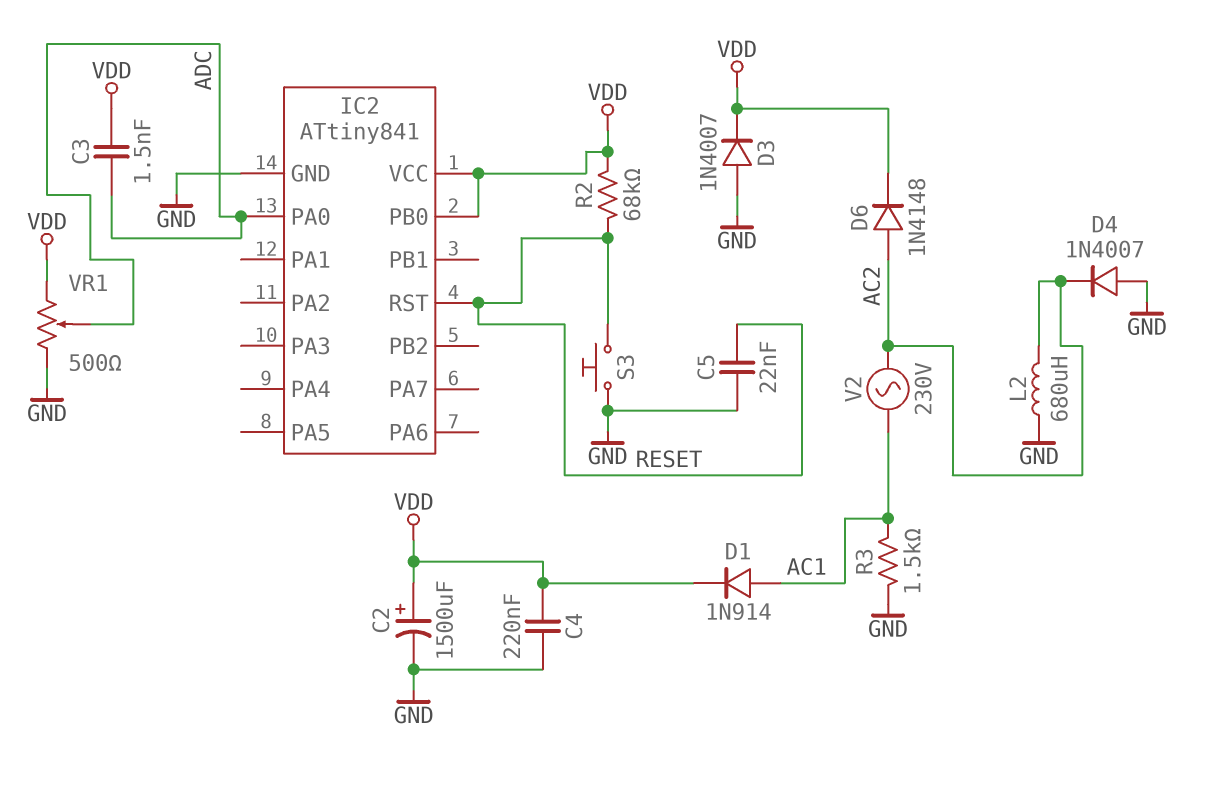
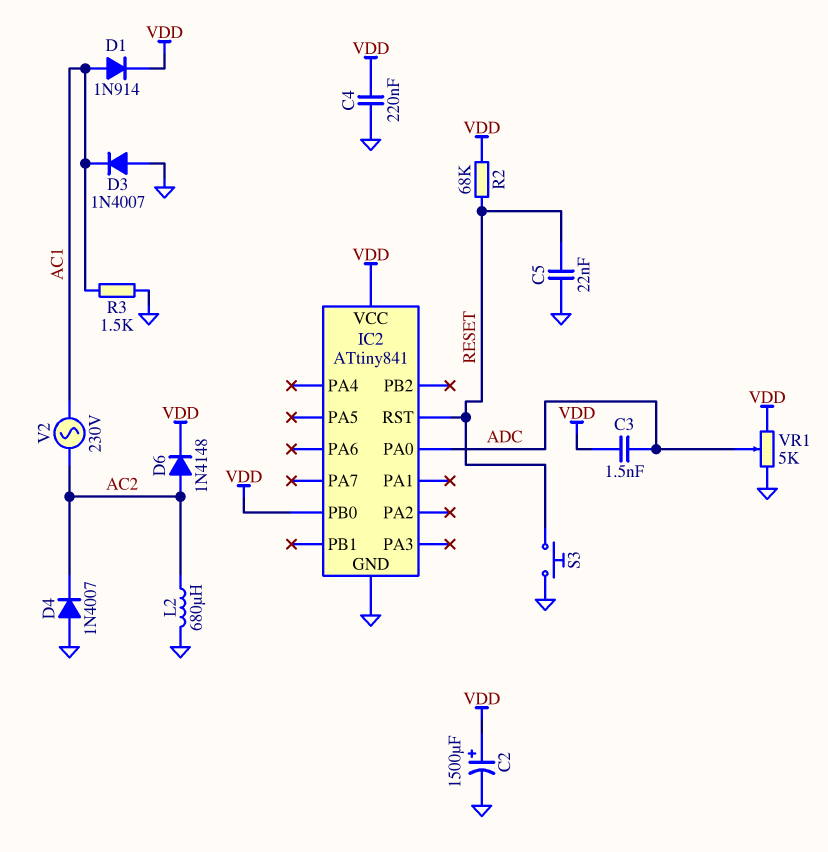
D3: diode 1N4007 (A GND, K VDD) -> diode 1N4007 (A GND, K AC1)
VR1: 500 (GND, VDD, wiper ADC) -> 5k (GND, VDD, wiper ADC)

